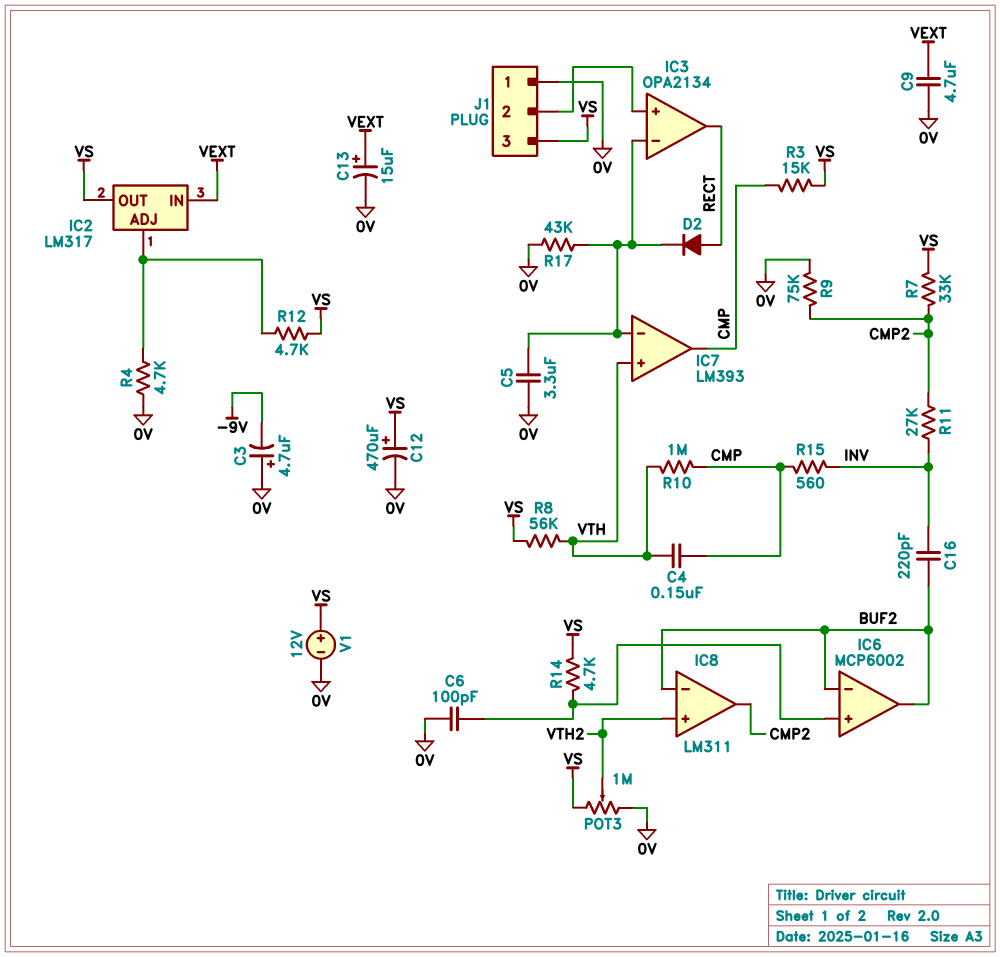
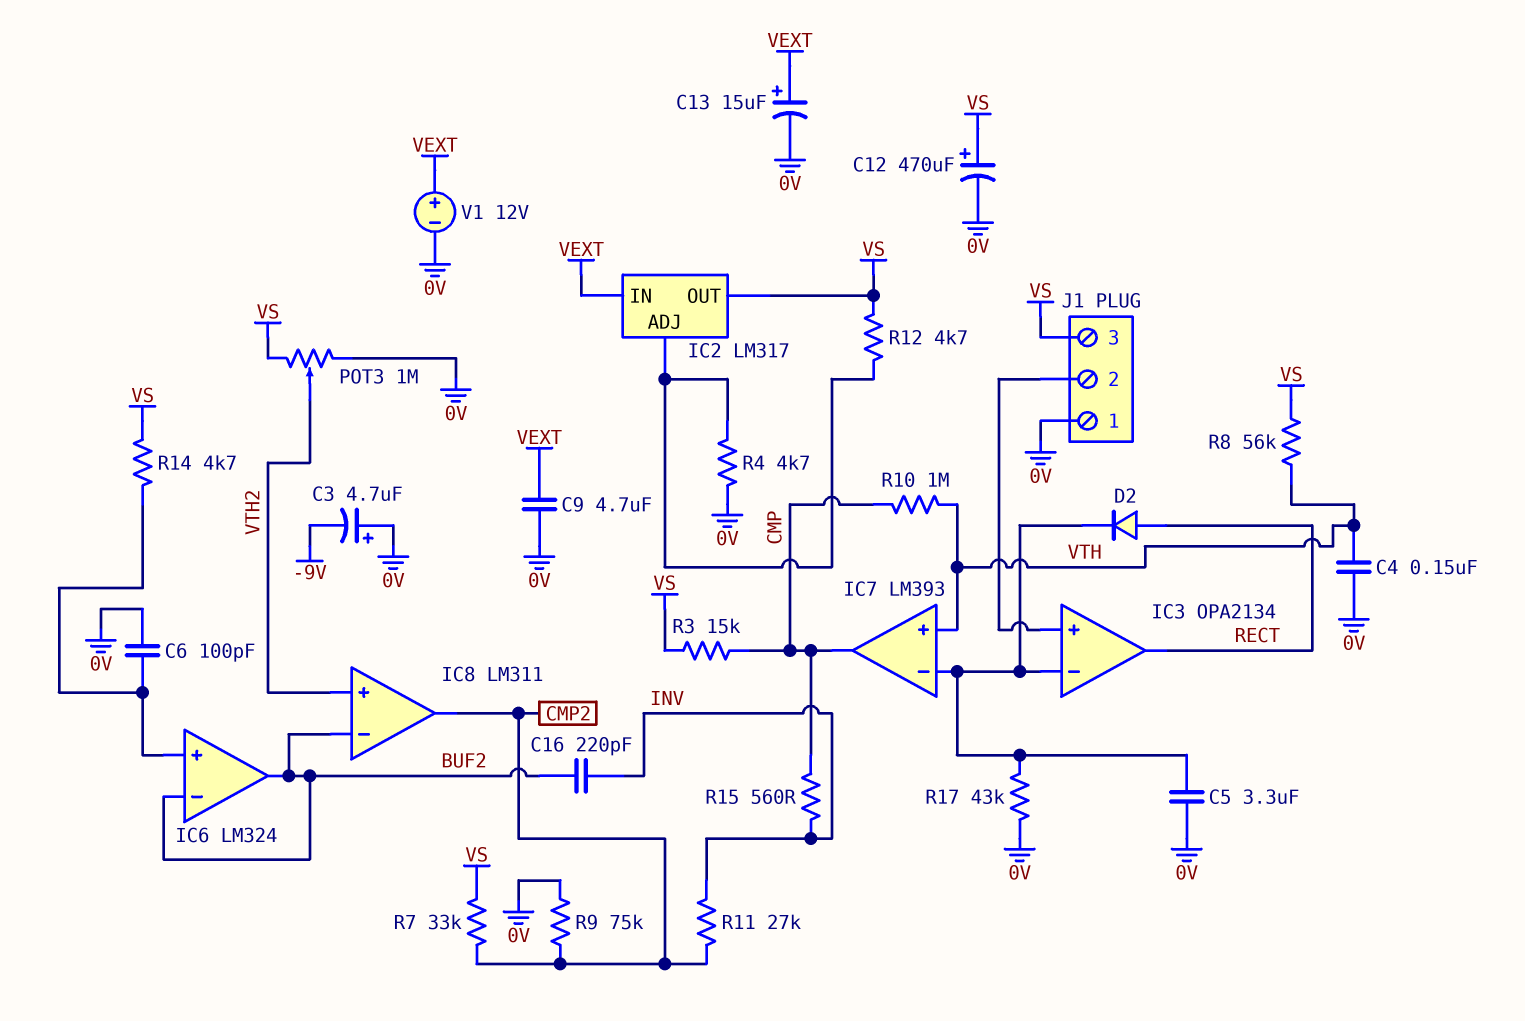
C4: 150nF (CMP, VTH) -> 150nF (0V, VTH)
IC6: MCP6002 -> LM324
V1: 12V (plus VS, minus 0V) -> 12V (plus VEXT, minus 0V)

